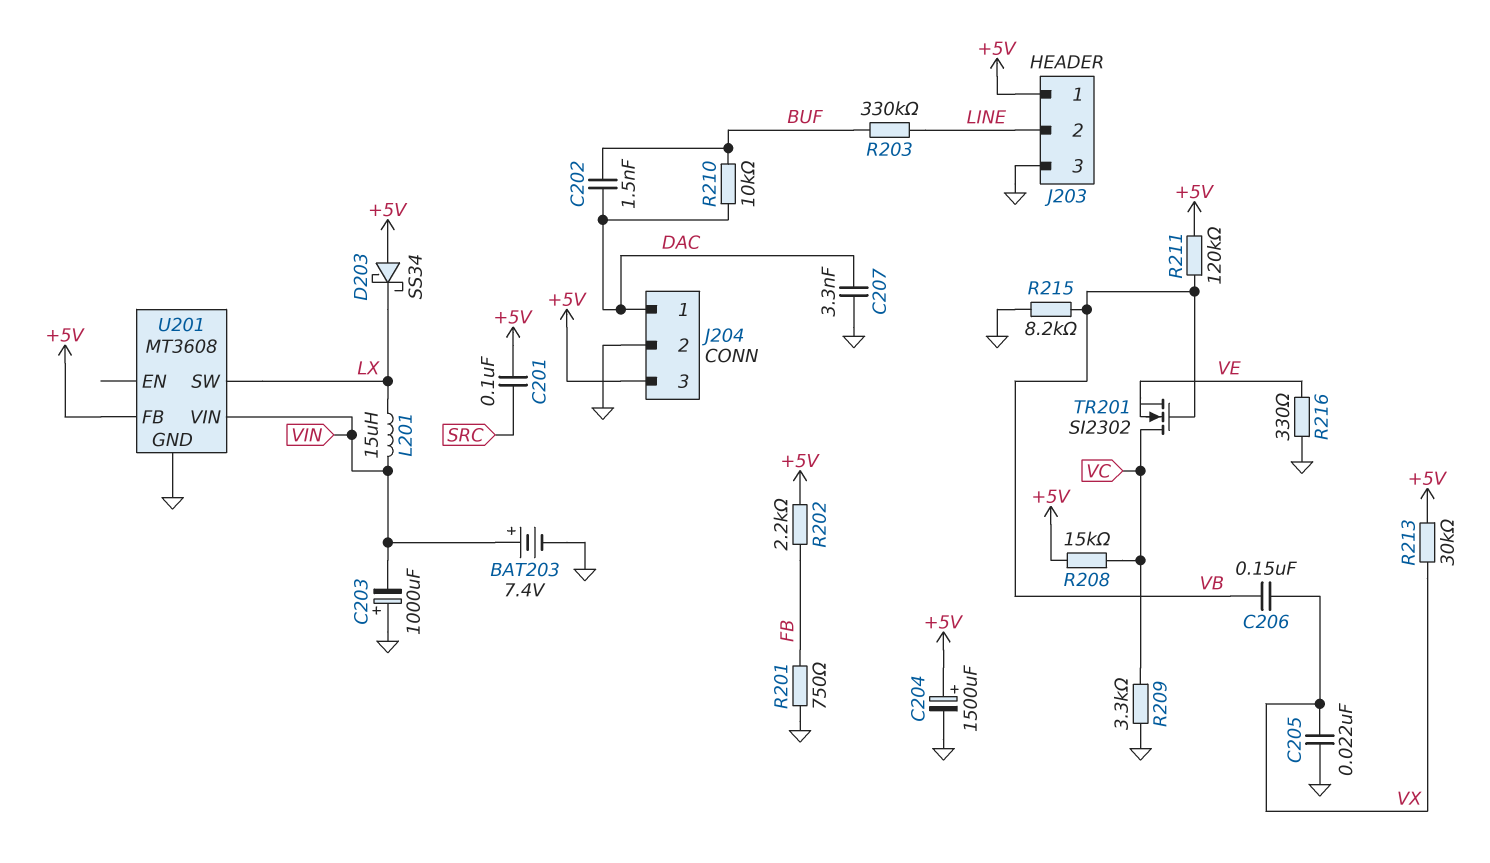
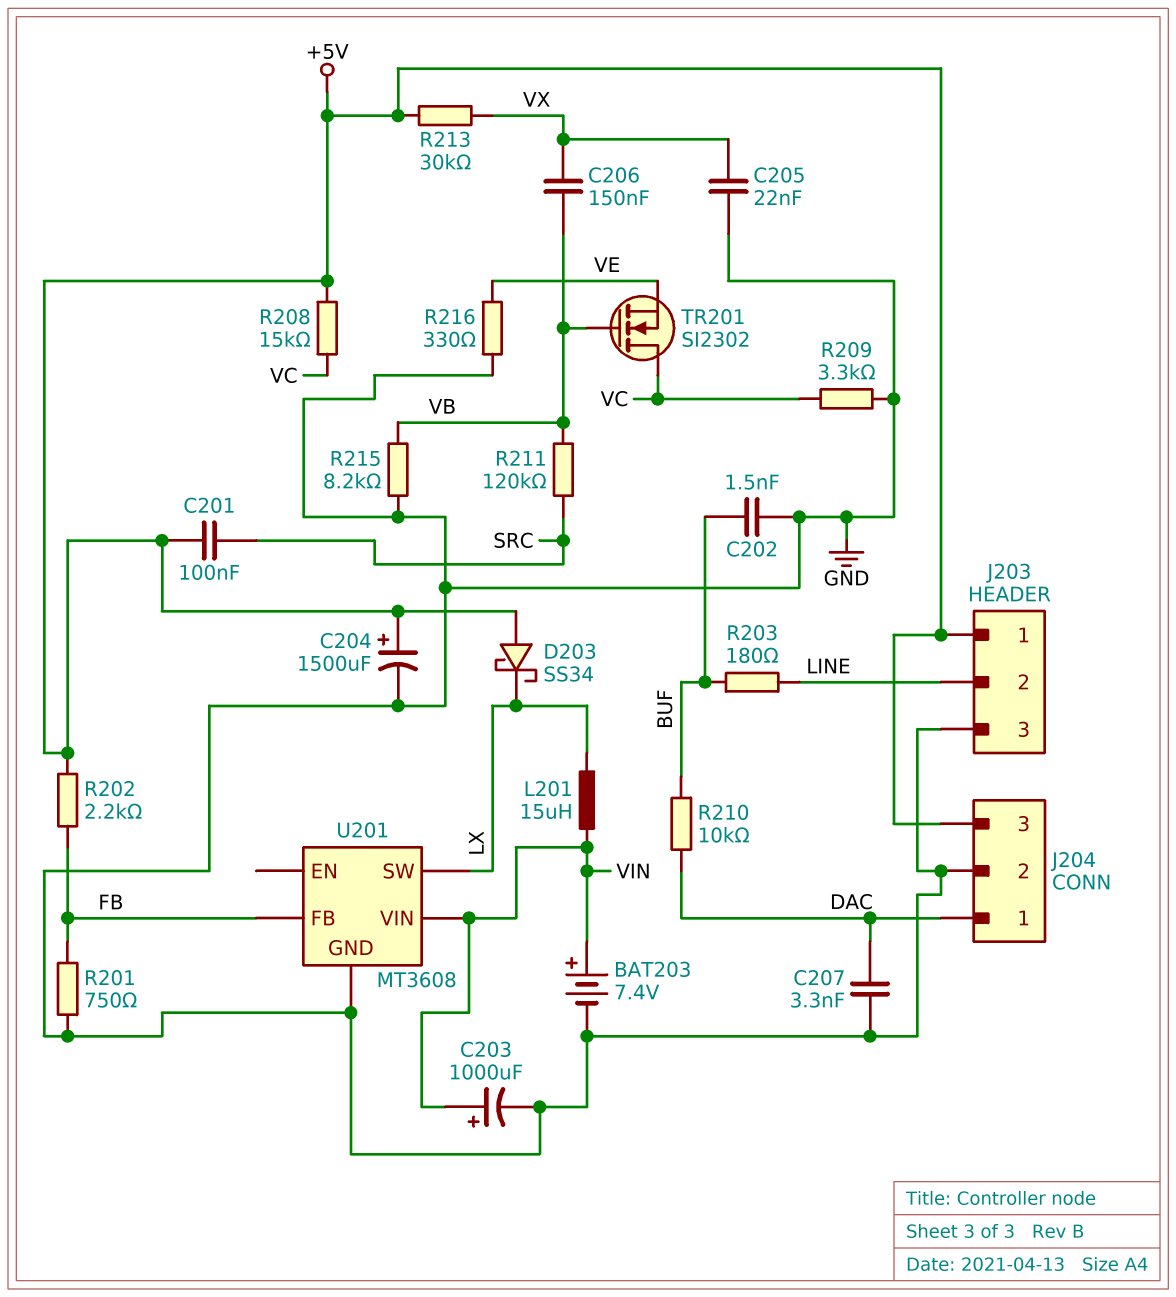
C202: 1.5nF (BUF, DAC) -> 1.5nF (BUF, GND)
C203: 1000uF (plus GND, minus VIN) -> 1000uF (plus VIN, minus GND)
R203: 330k (BUF, LINE) -> 180 (BUF, LINE)
R211: 120k (+5V, VB) -> 120k (SRC, VB)
U201 pin FB: +5V -> FB

